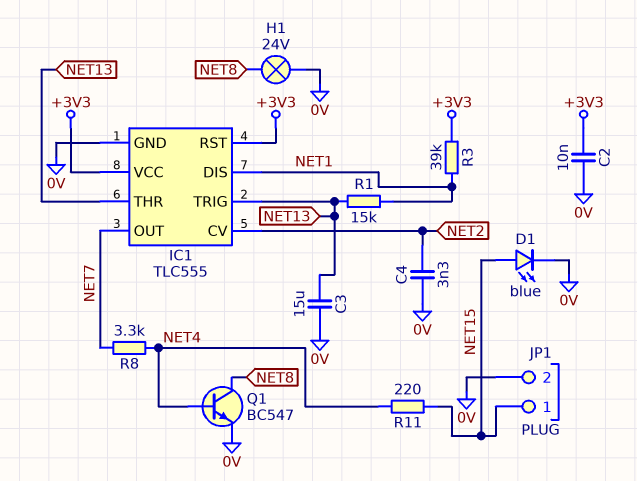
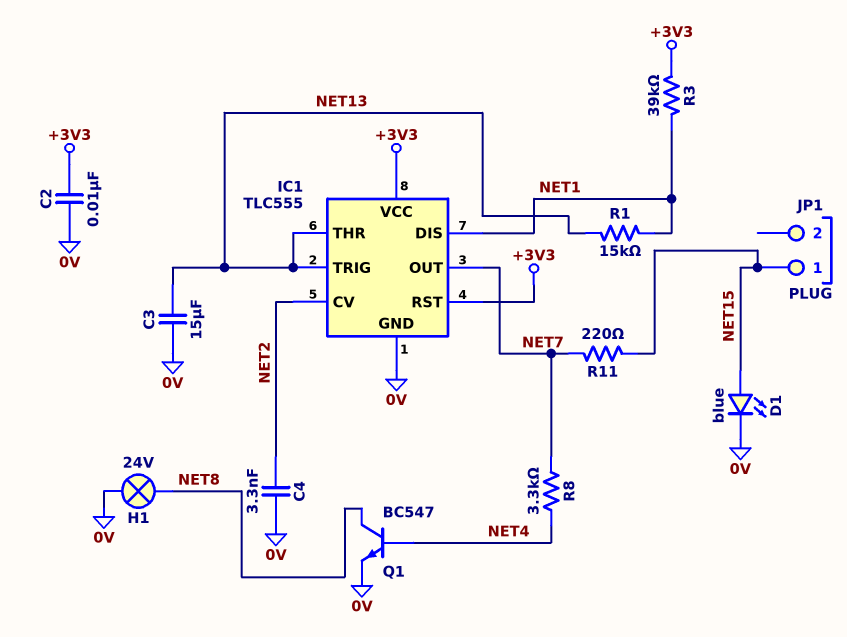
JP1 pin 2: 0V -> none
R11: 220 (NET4, NET15) -> 220 (NET7, NET15)

